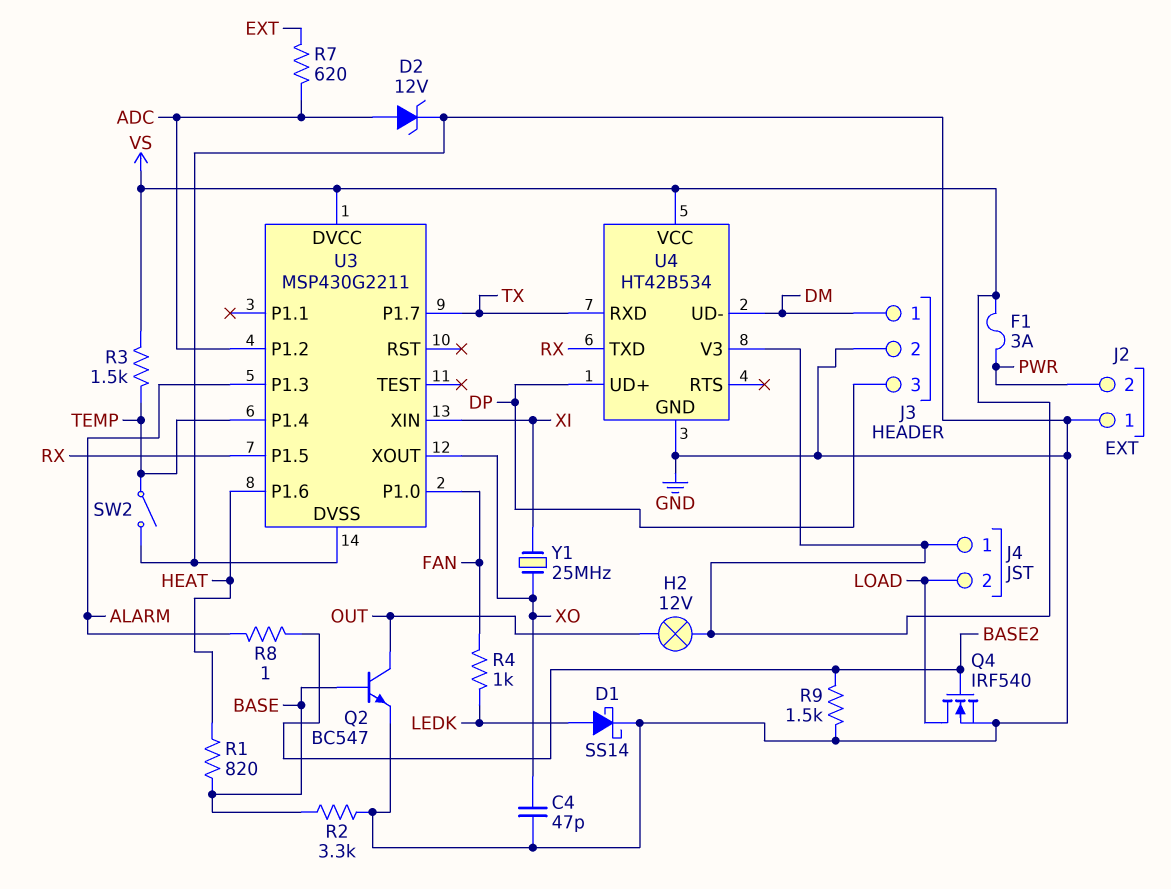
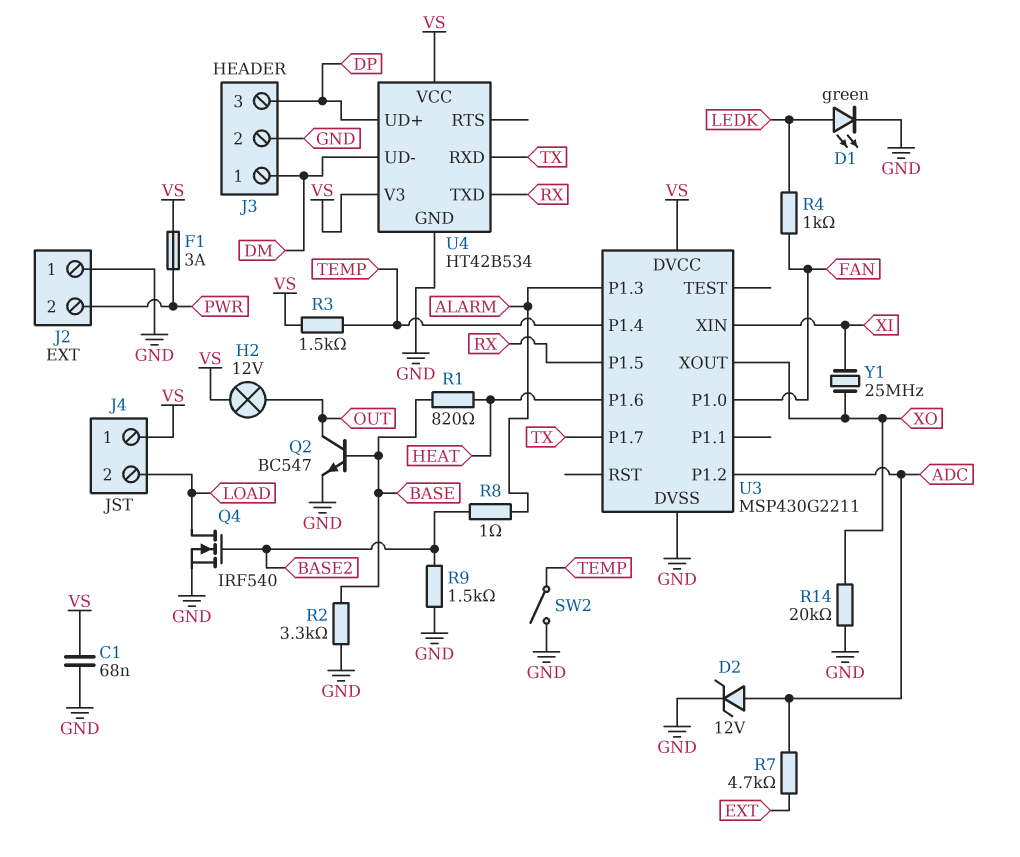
C1: none -> 68nF (GND, VS)
C4: 47pF (GND, XO) -> none
D1: schottky SS14 (A LEDK, K GND) -> LED green (A LEDK, K GND)
R7: 620 (ADC, EXT) -> 4.7k (ADC, EXT)
R14: none -> 20k (GND, XO)

